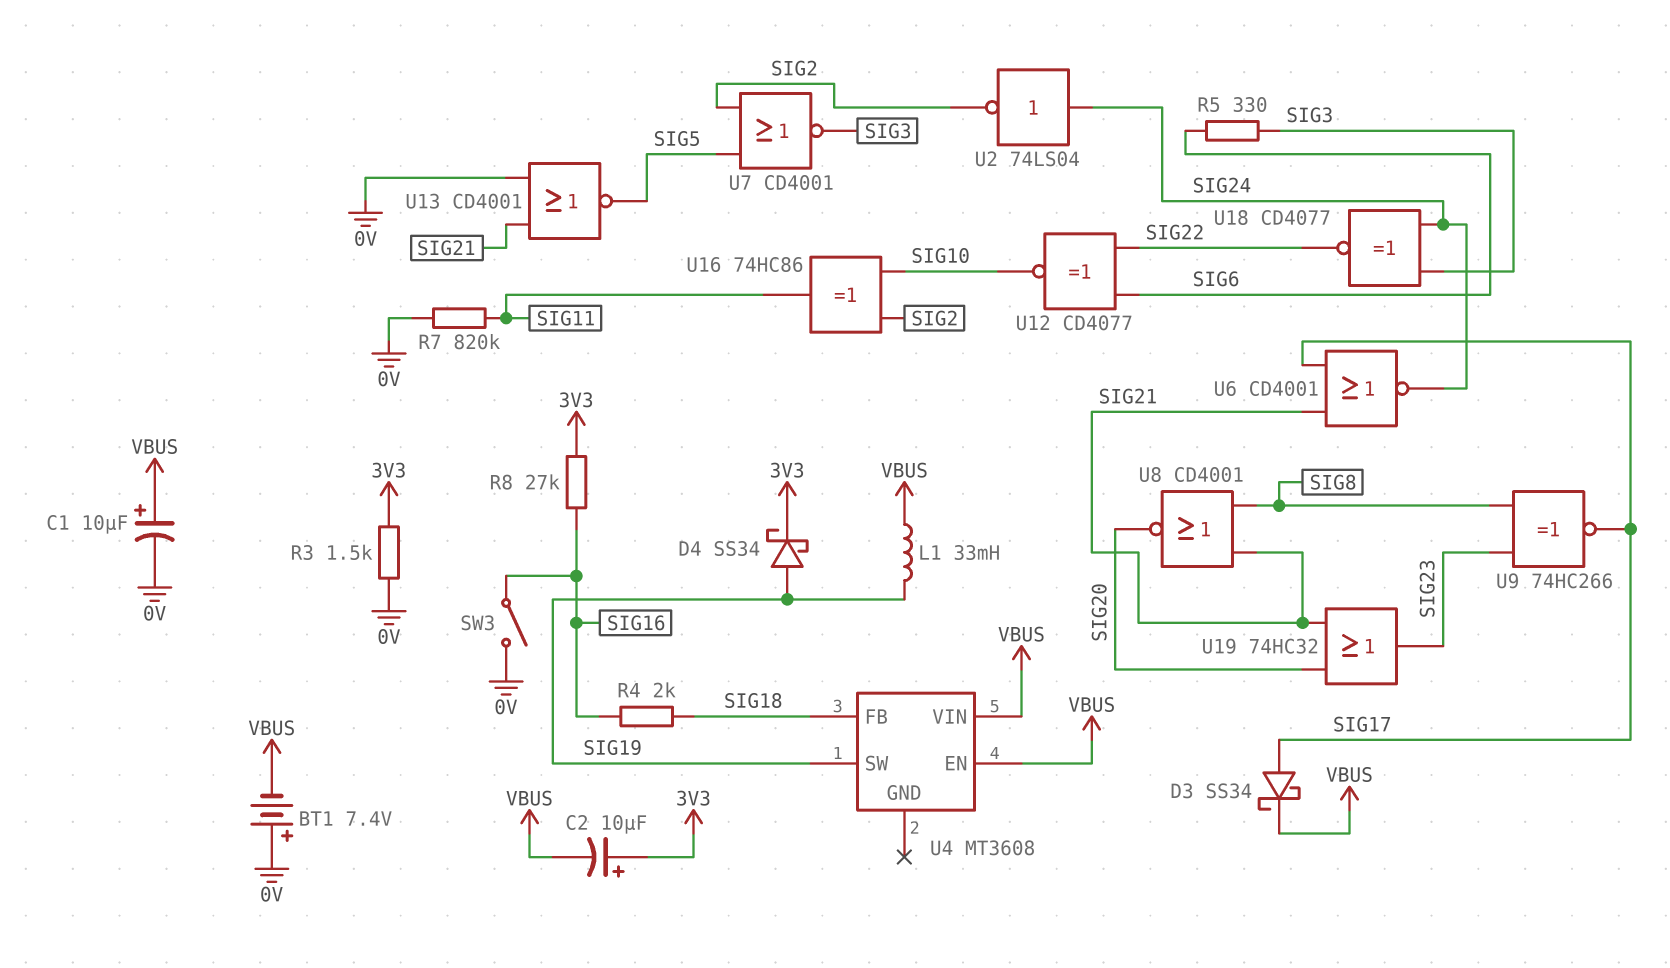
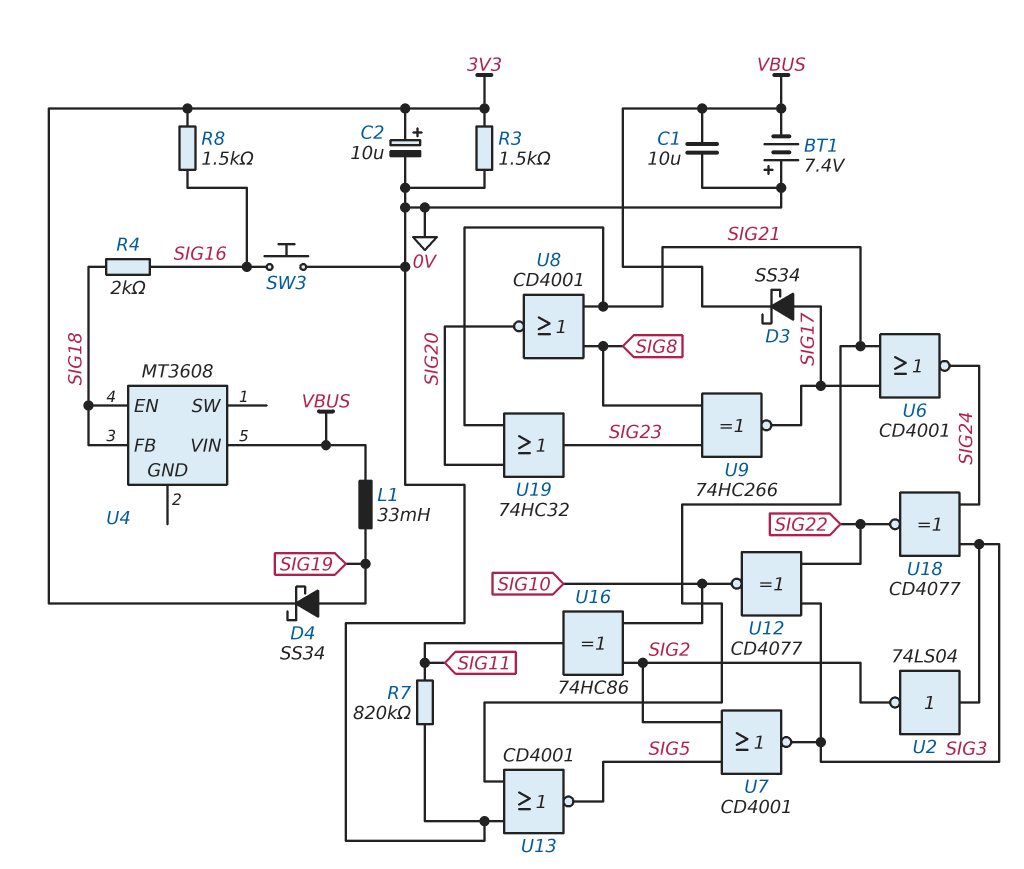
C1: 10uF (plus VBUS, minus 0V) -> 10uF (0V, VBUS)
C2: 10uF (plus 3V3, minus VBUS) -> 10uF (plus 3V3, minus 0V)
R5: 330 (SIG3, SIG6) -> none
R8: 27k (3V3, SIG16) -> 1.5k (3V3, SIG16)
SW3: switch (0V, SIG16) -> button (0V, SIG16)
U2: NOT 74LS04 (in SIG24, out SIG2) -> NOT 74LS04 (in SIG3, out SIG2)
U4 pin EN: VBUS -> SIG18
U4 pin SW: SIG19 -> none
U12: XNOR CD4077 (in SIG6, in SIG22, out SIG10) -> XNOR CD4077 (in SIG3, in SIG22, out SIG10)

